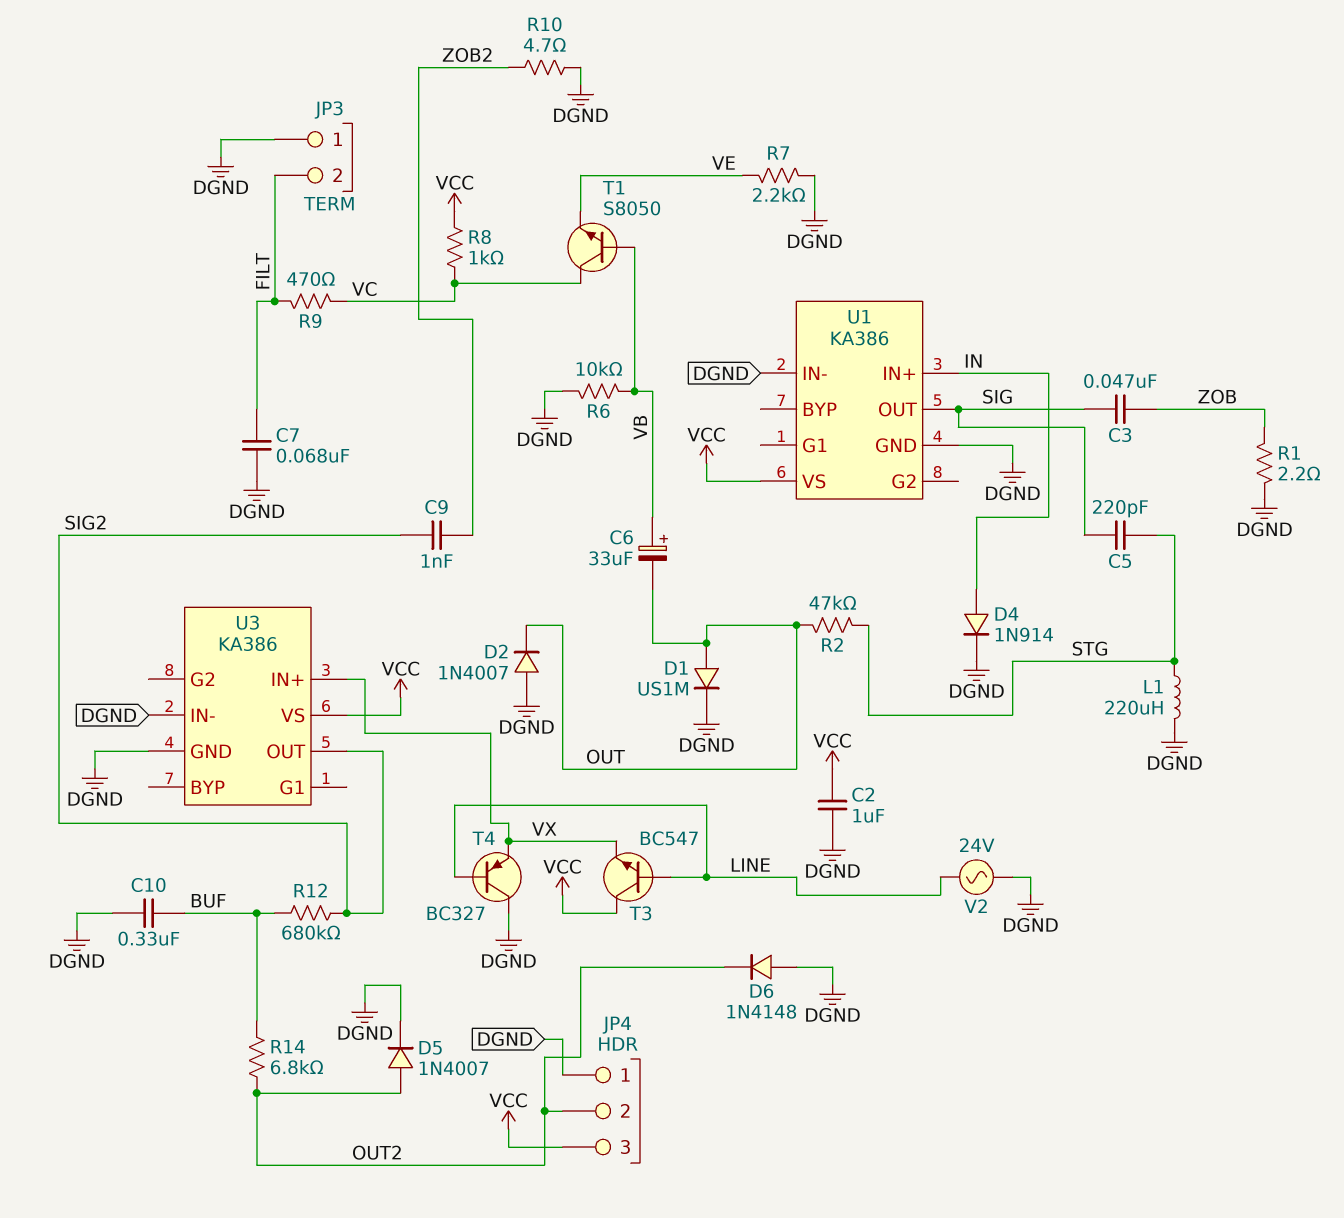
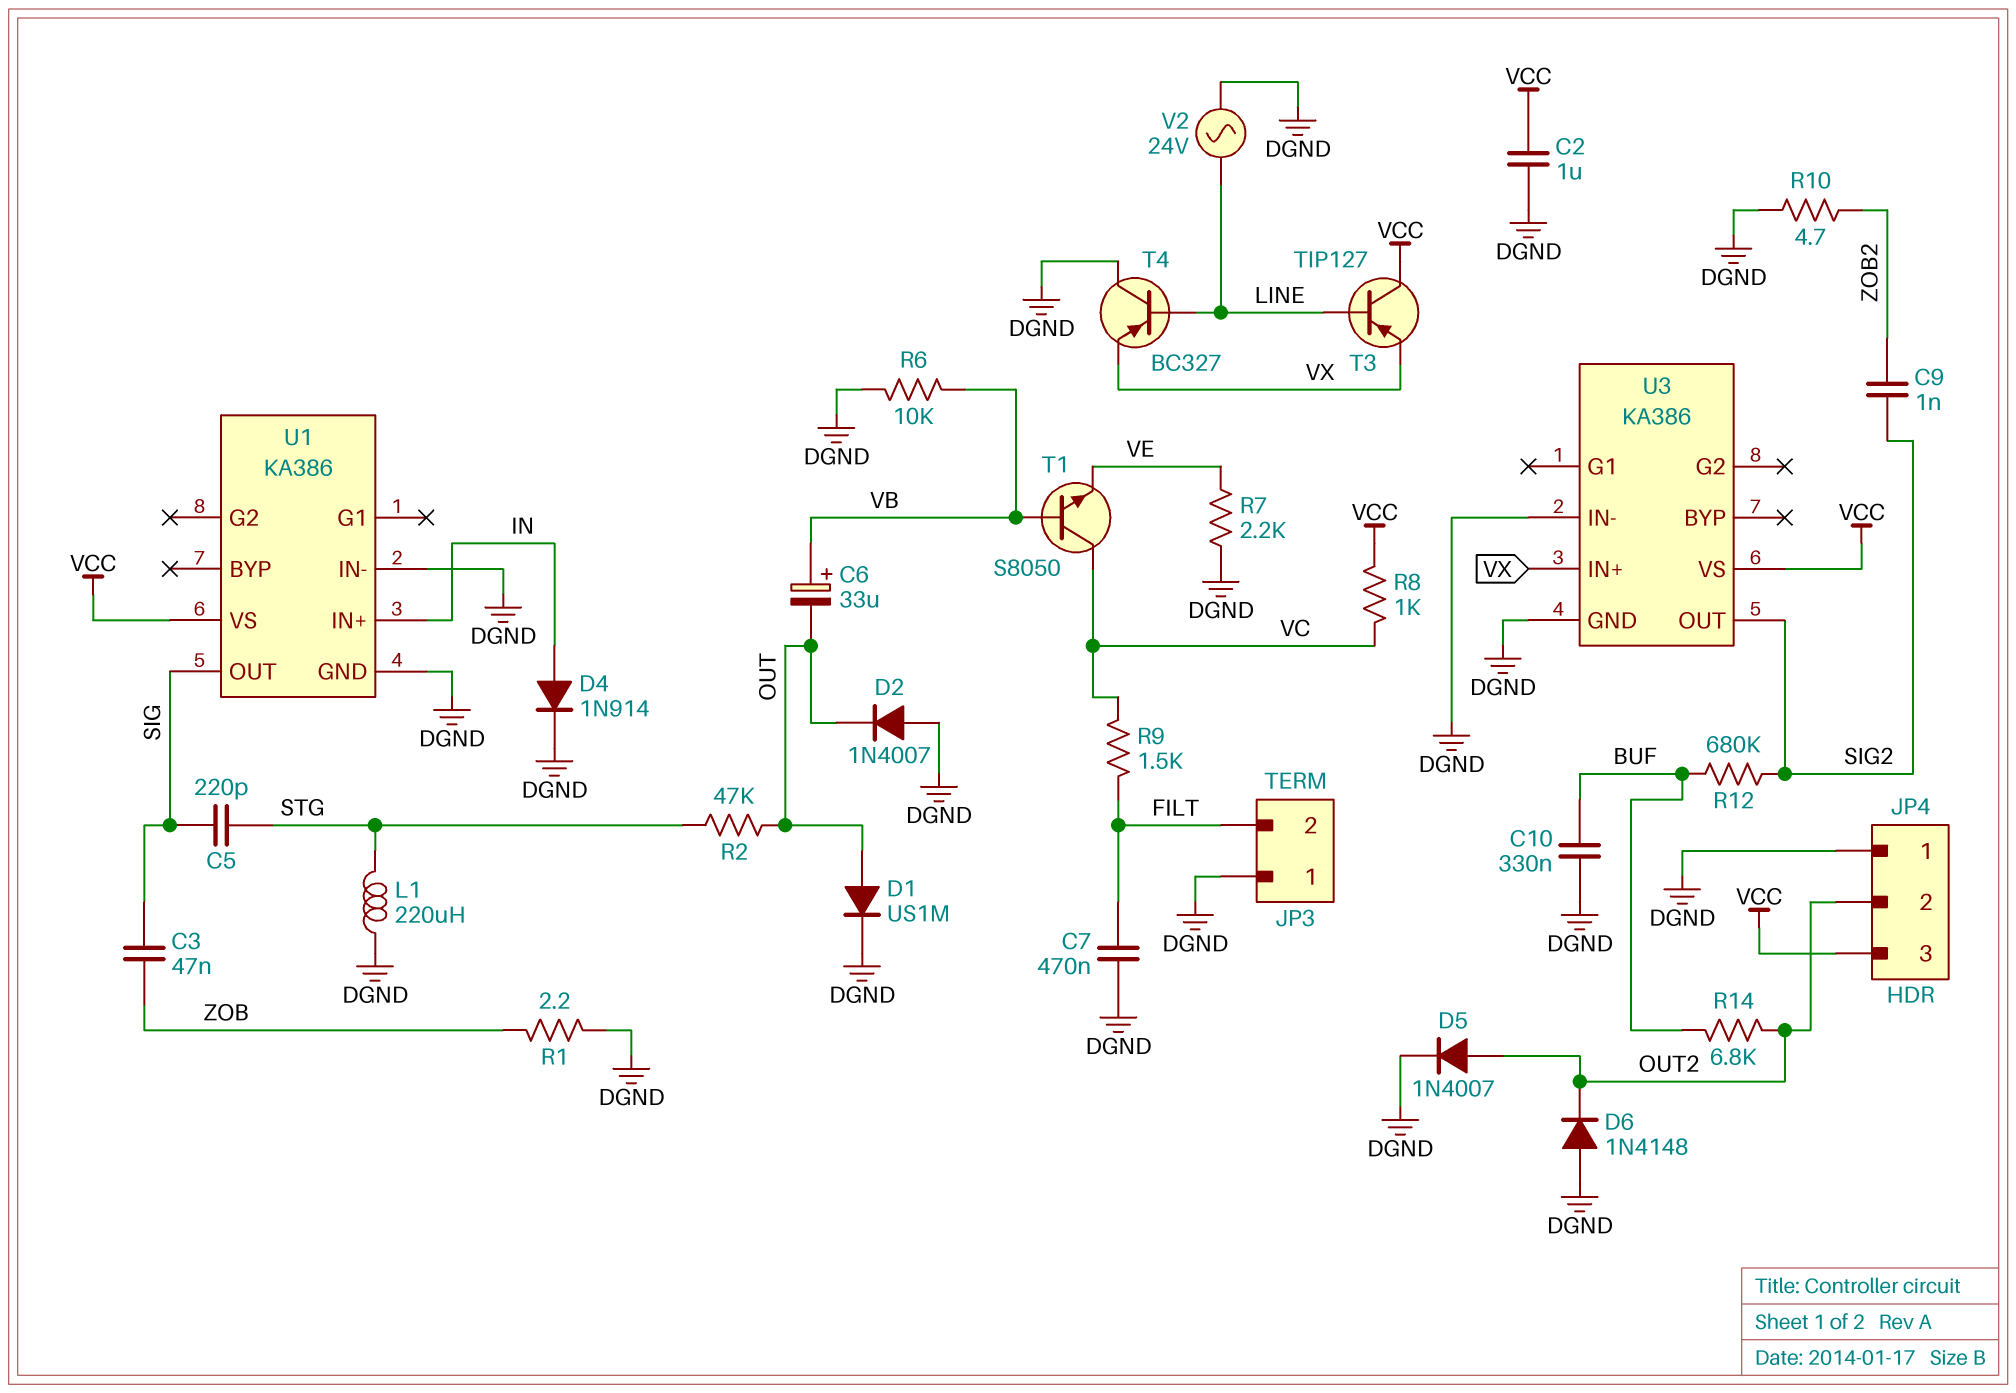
C7: 68nF (DGND, FILT) -> 470nF (DGND, FILT)
R9: 470 (FILT, VC) -> 1.5k (FILT, VC)
T3: NPN BC547 (B LINE, C VCC, E VX) -> PNP TIP127 (B LINE, C VCC, E VX)

